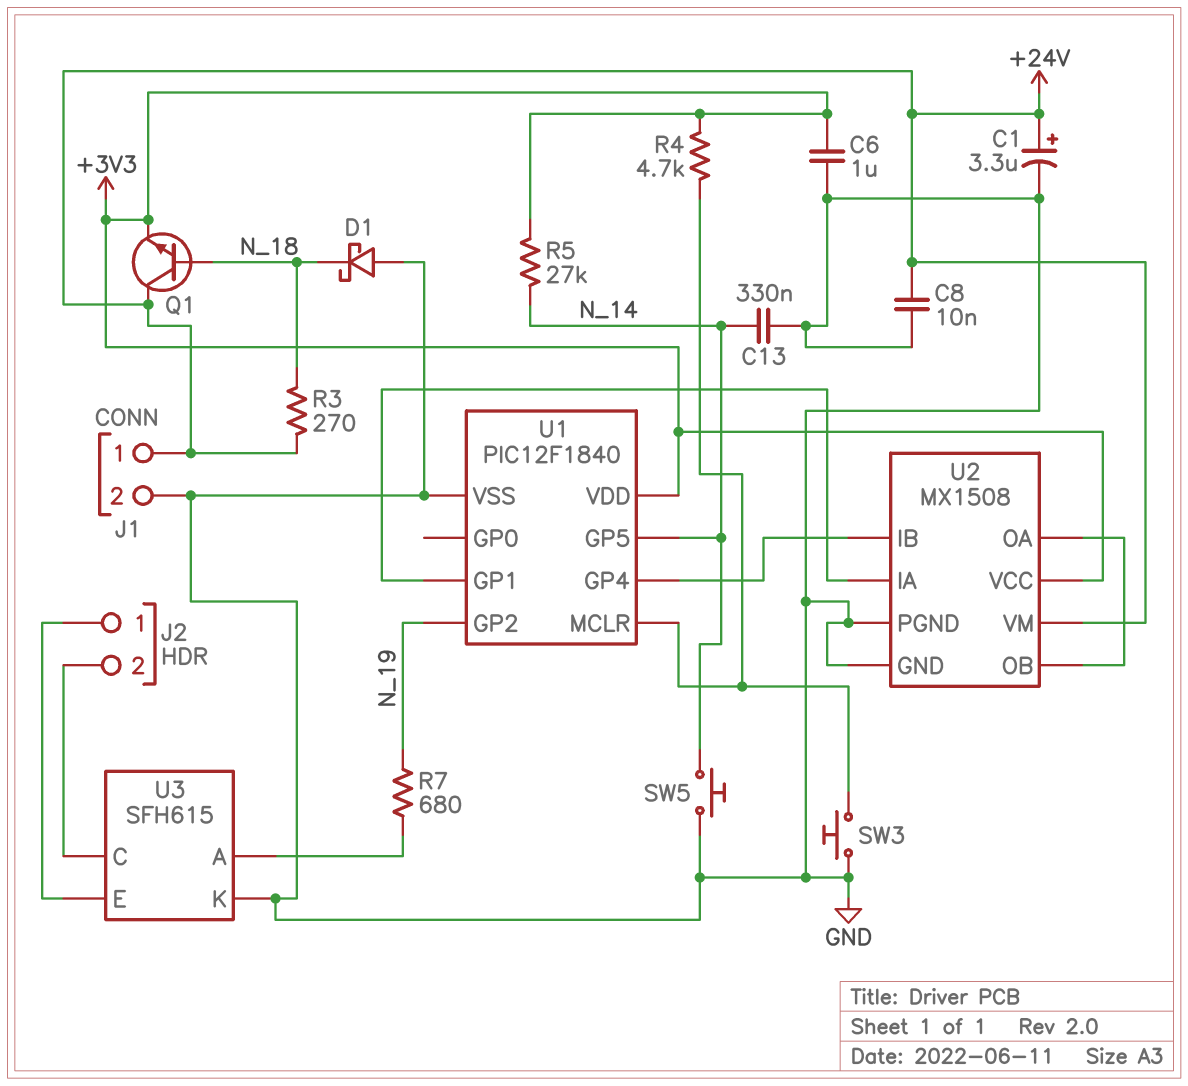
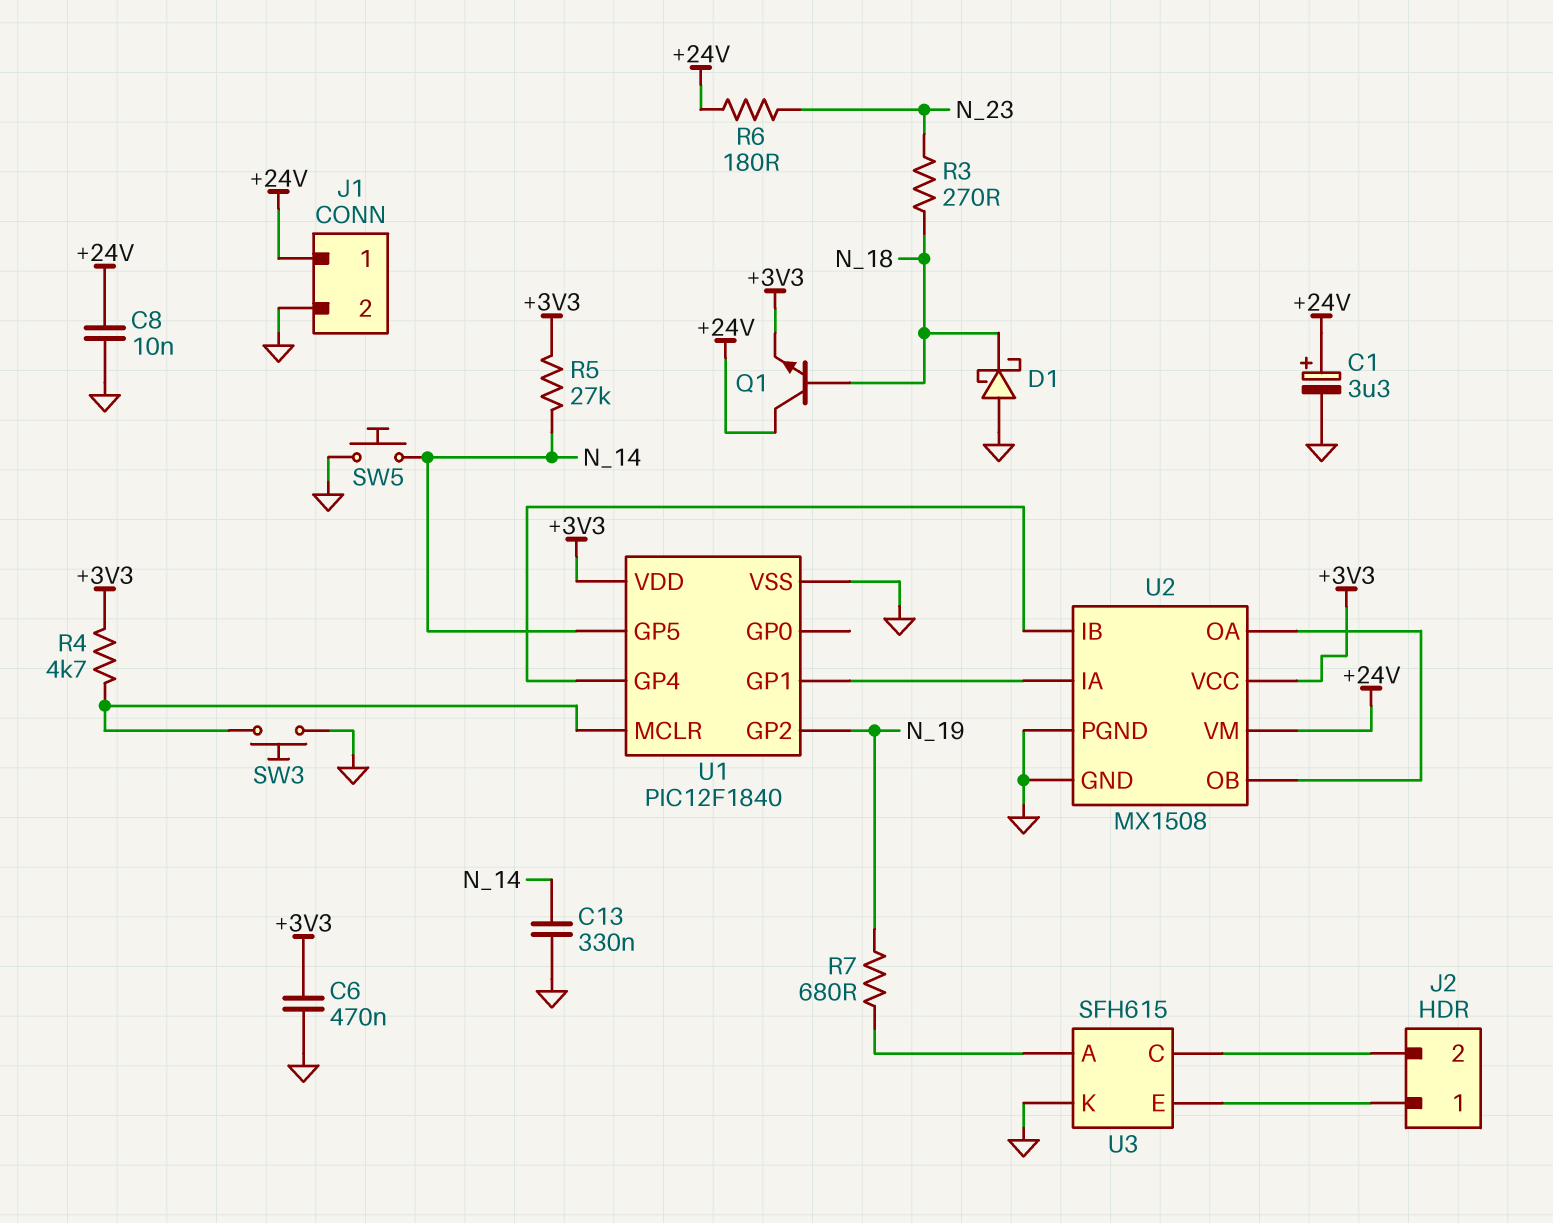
C6: 1uF (+3V3, GND) -> 470nF (+3V3, GND)
R3: 270 (+24V, N_18) -> 270 (N_18, N_23)
R6: none -> 180 (+24V, N_23)

